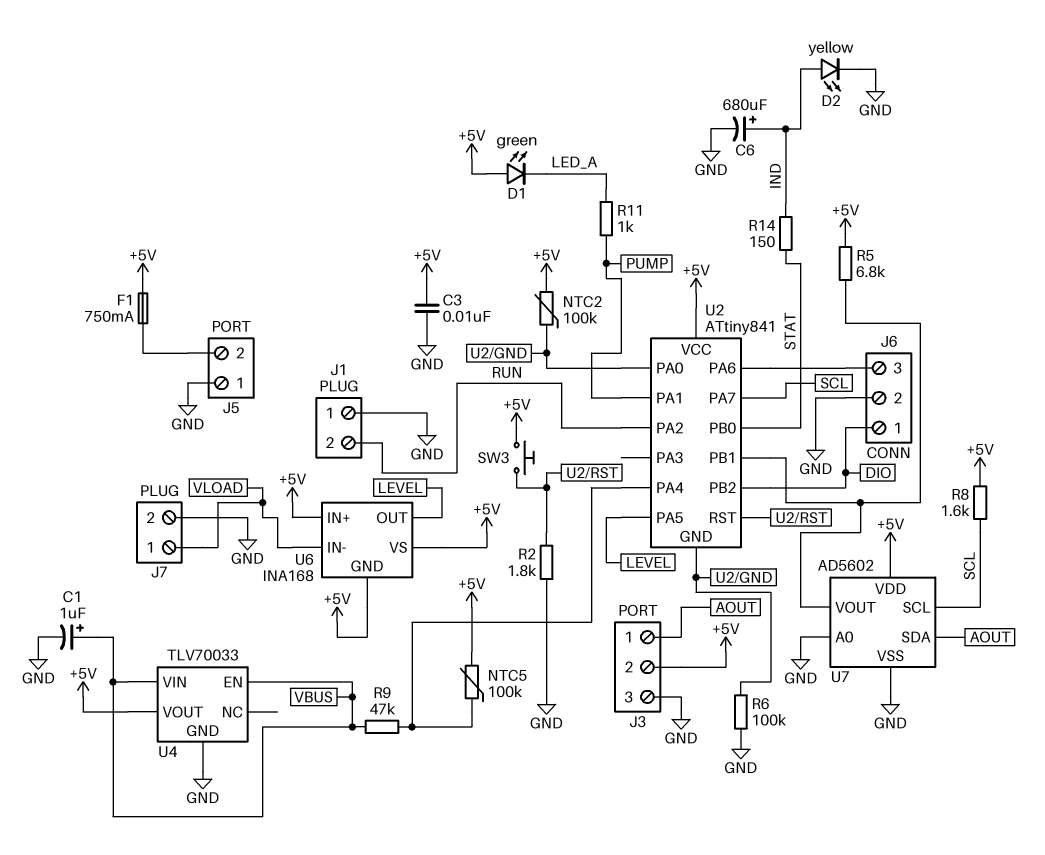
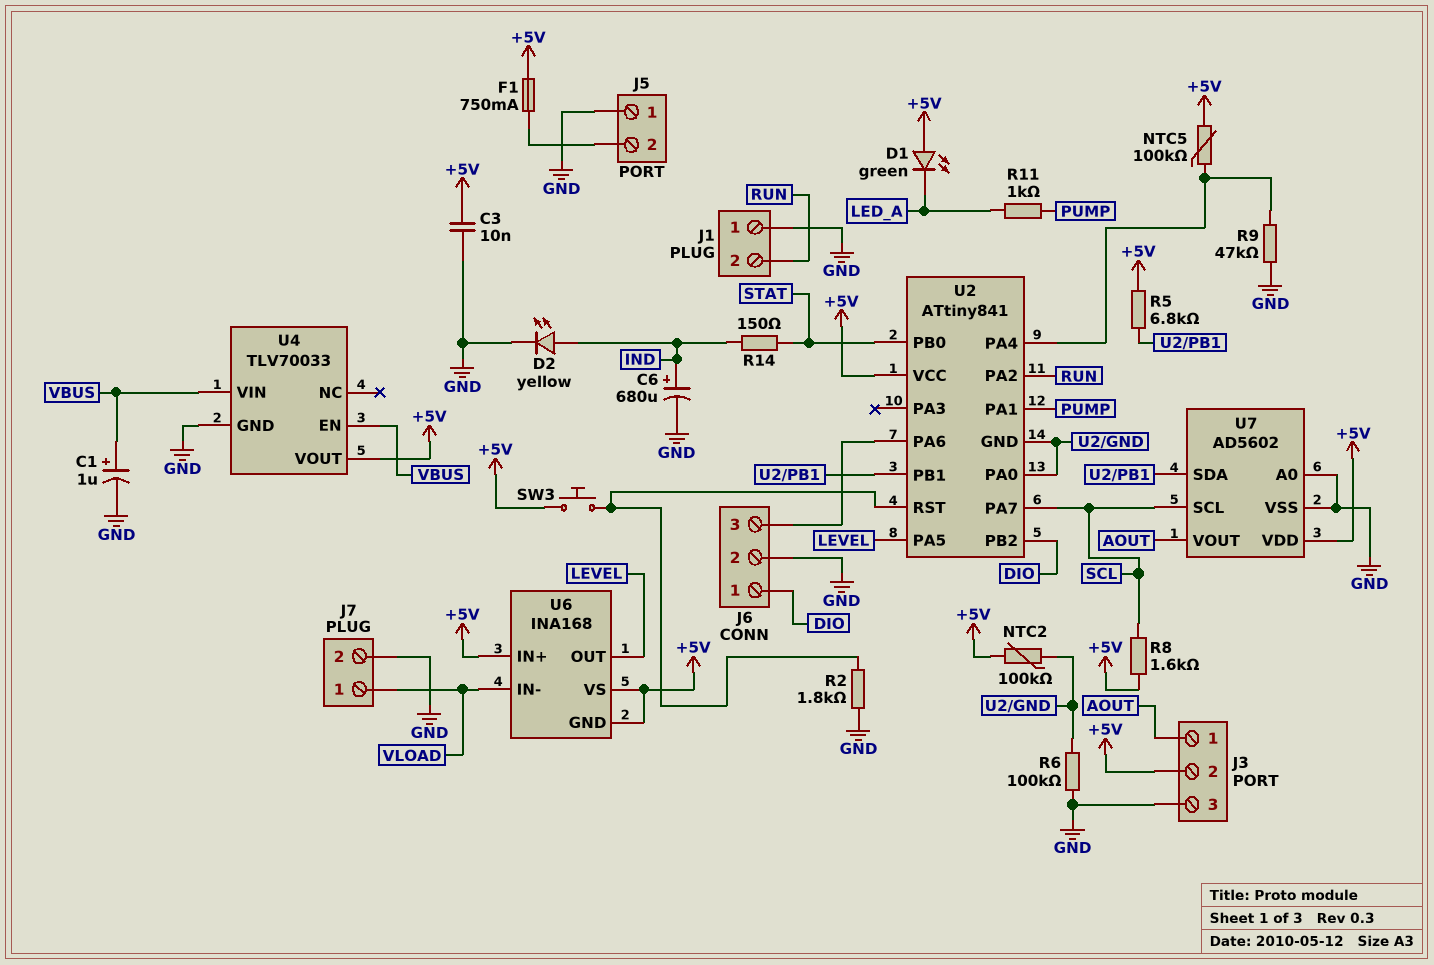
R9: 47k (U2/PA4, VBUS) -> 47k (GND, U2/PA4)
U7 pin SDA: AOUT -> U2/PB1
U7 pin VOUT: U2/PB1 -> AOUT

